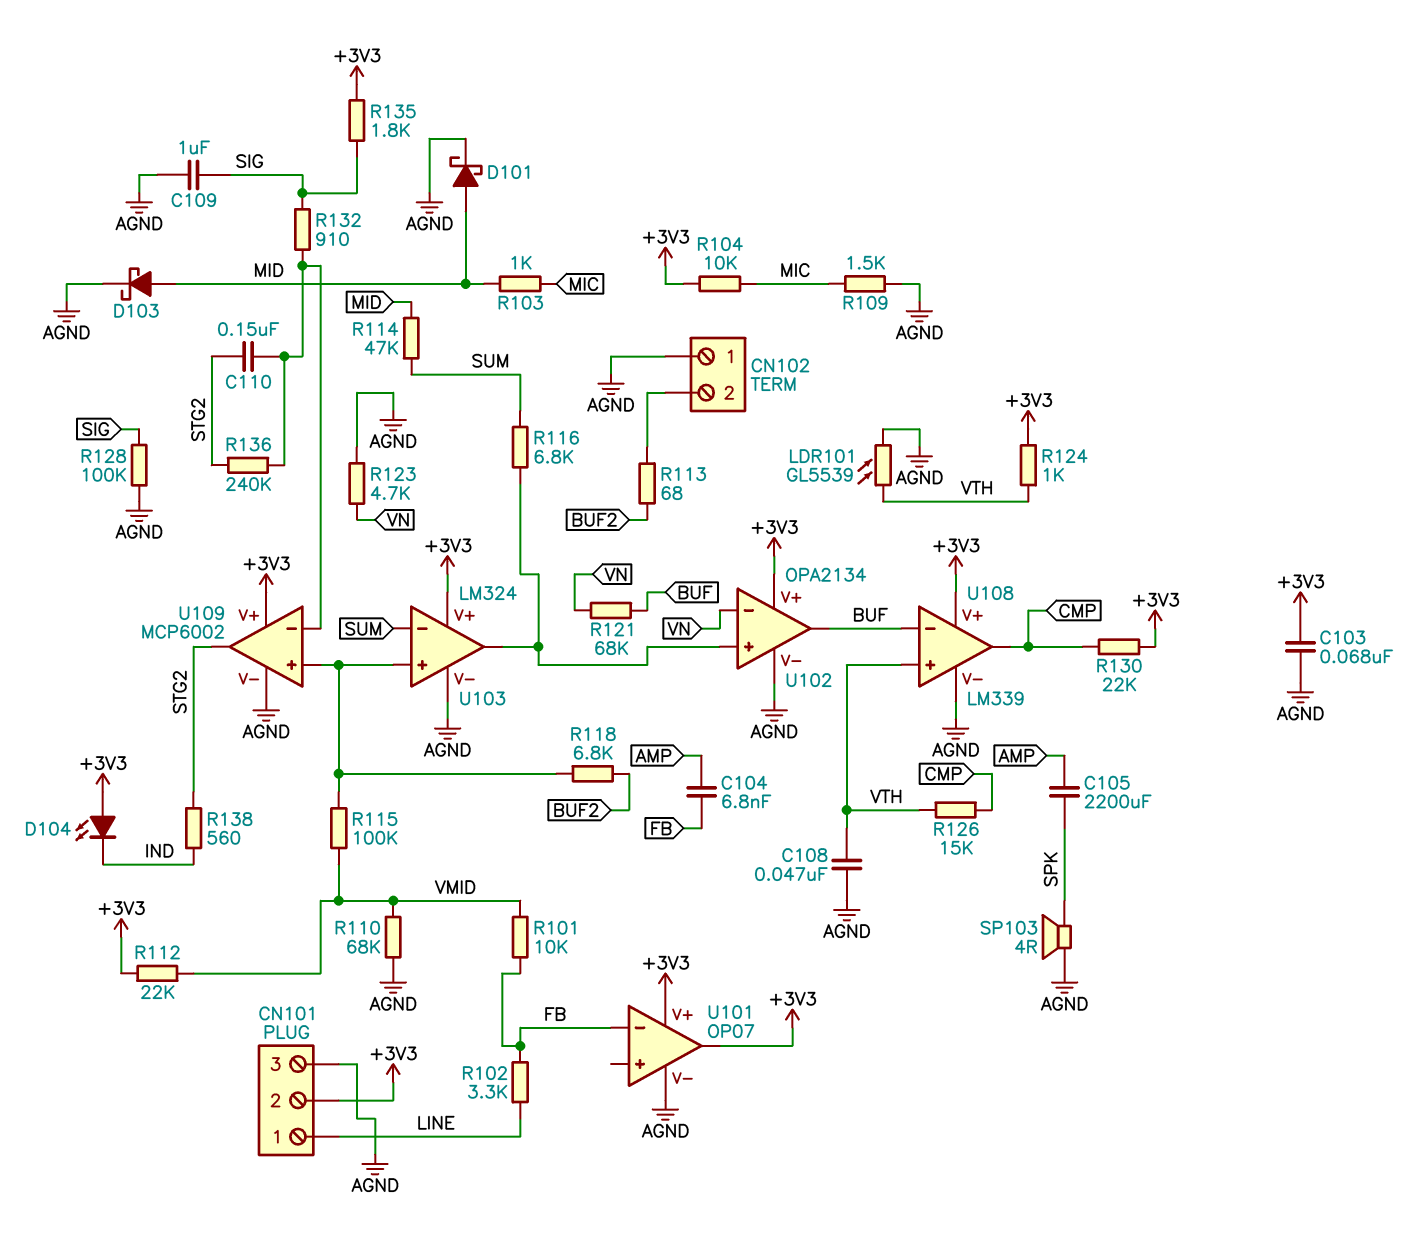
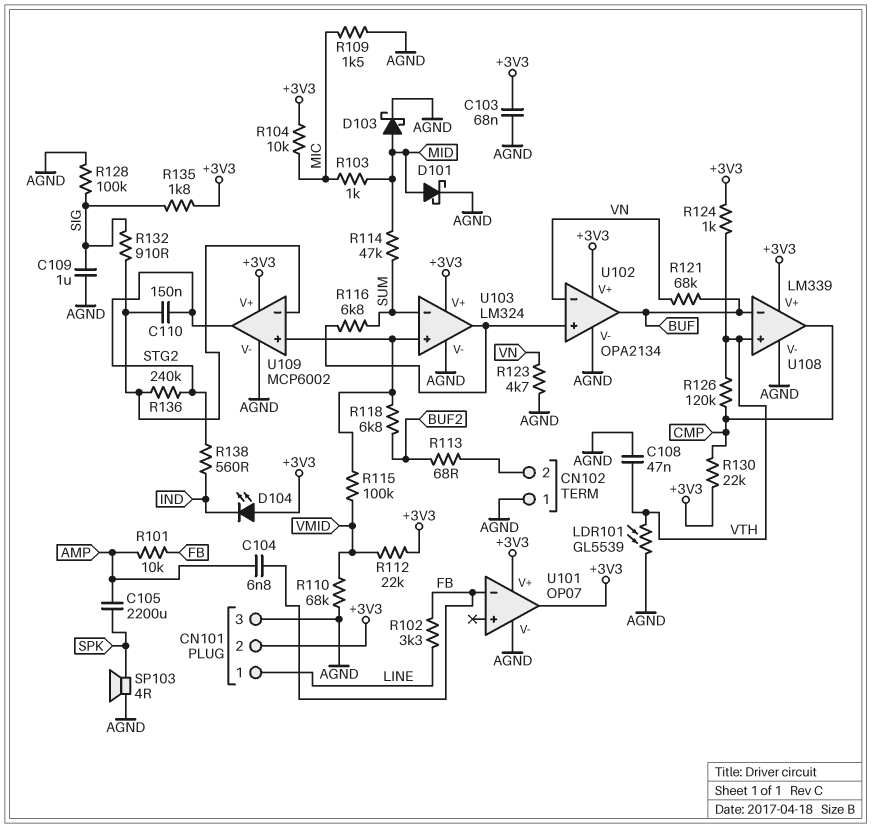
R101: 10k (FB, VMID) -> 10k (AMP, FB)
R126: 15k (CMP, VTH) -> 120k (CMP, VTH)

